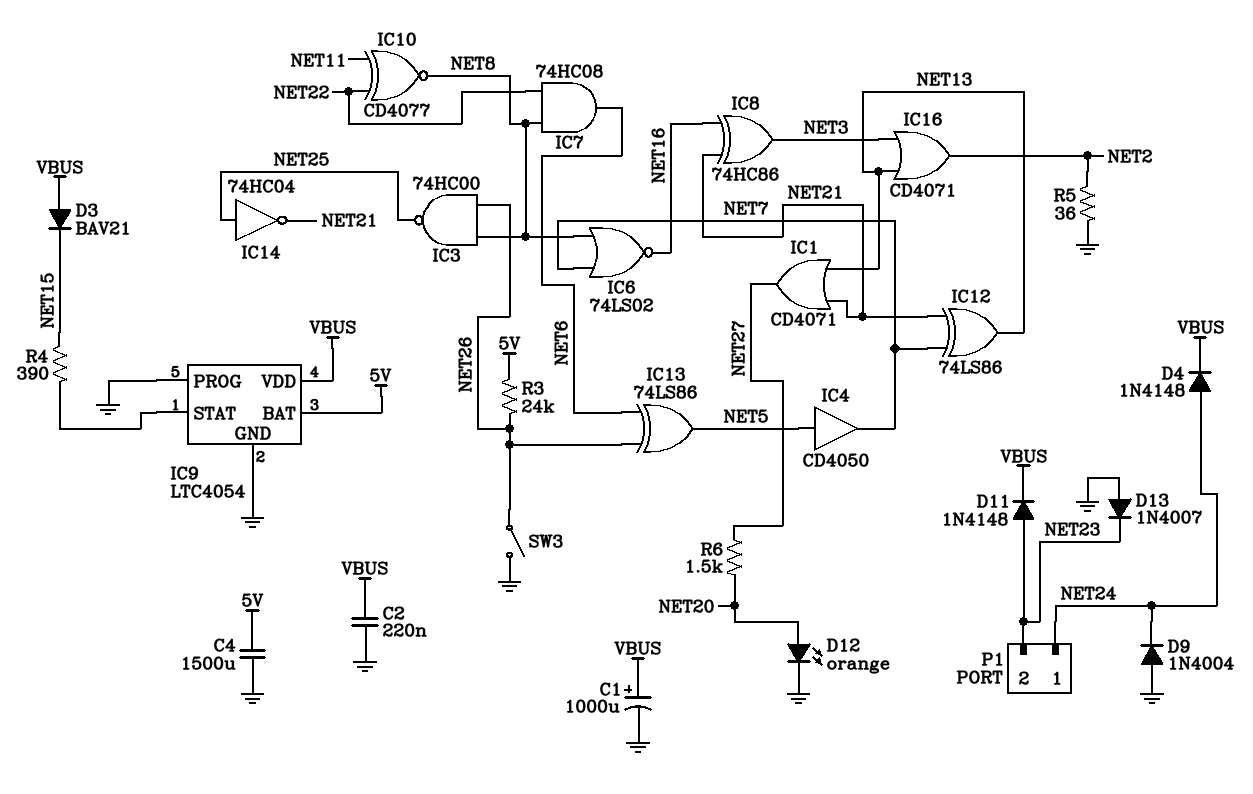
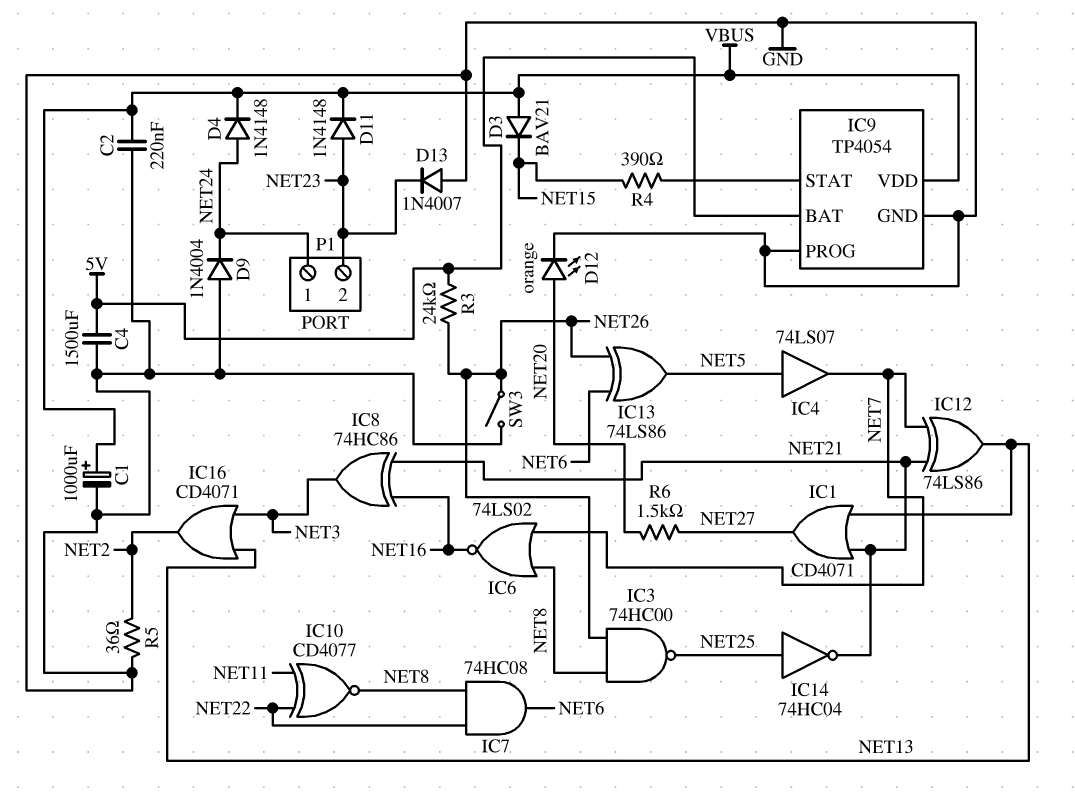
IC4: buffer CD4050 (in NET5, out NET7) -> buffer 74LS07 (in NET5, out NET7)
IC9: LTC4054 -> TP4054

